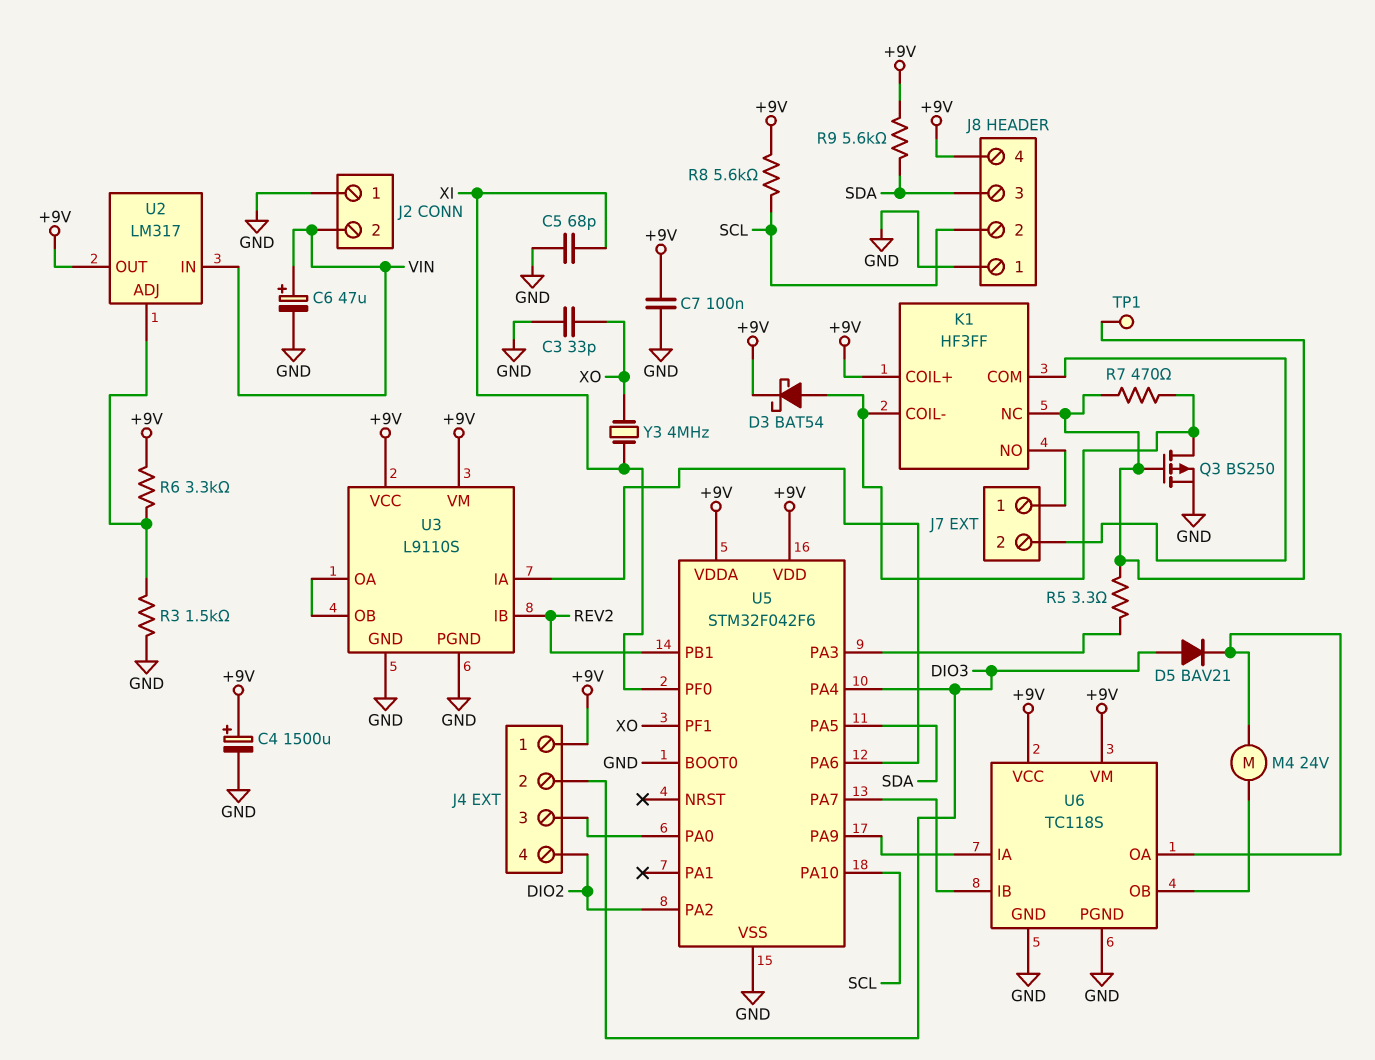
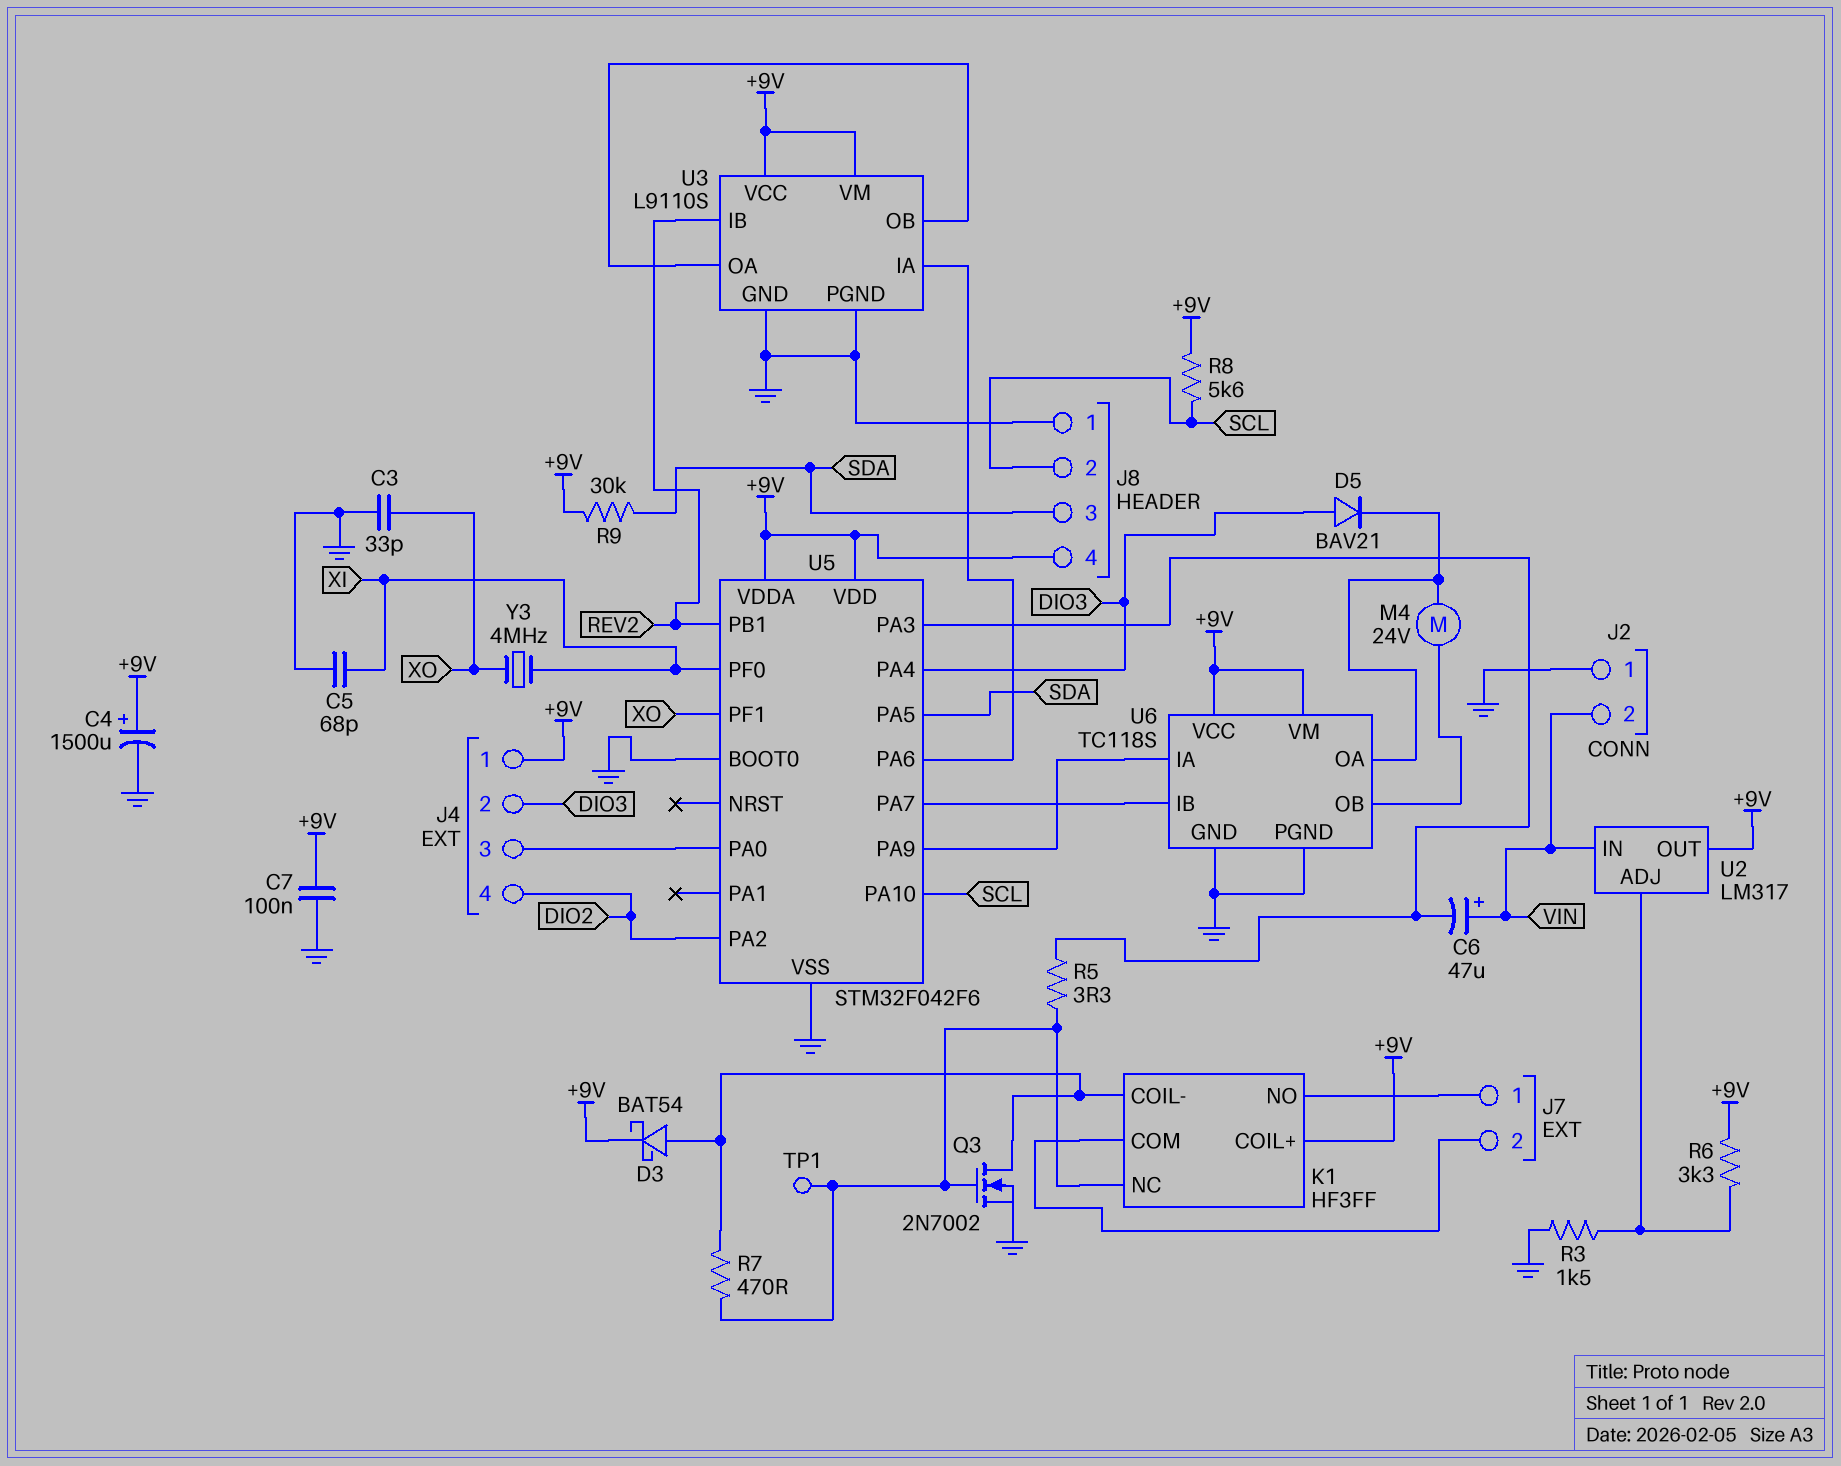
C6: 47uF (plus VIN, minus GND) -> 47uF (plus VIN, minus U5/PA3)
Q3: PMOS BS250 (G K1/NC, D K1/COIL-, S GND) -> NMOS 2N7002 (G K1/NC, D K1/COIL-, S GND)
R9: 5.6k (+9V, SDA) -> 30k (+9V, SDA)

